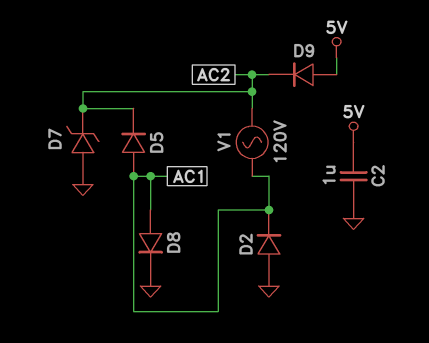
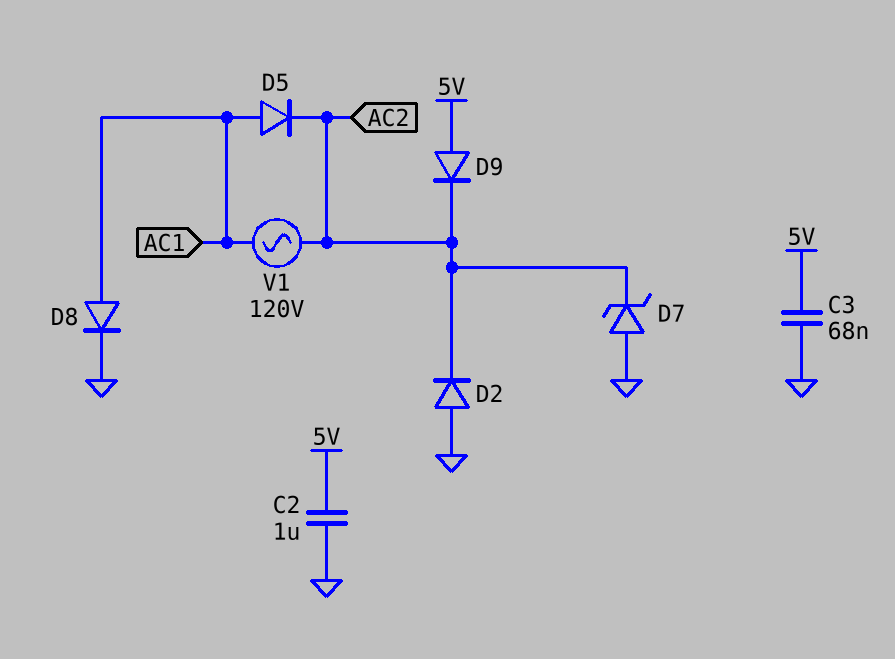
C3: none -> 68nF (5V, GND)
D2: diode (A GND, K AC1) -> diode (A GND, K AC2)

